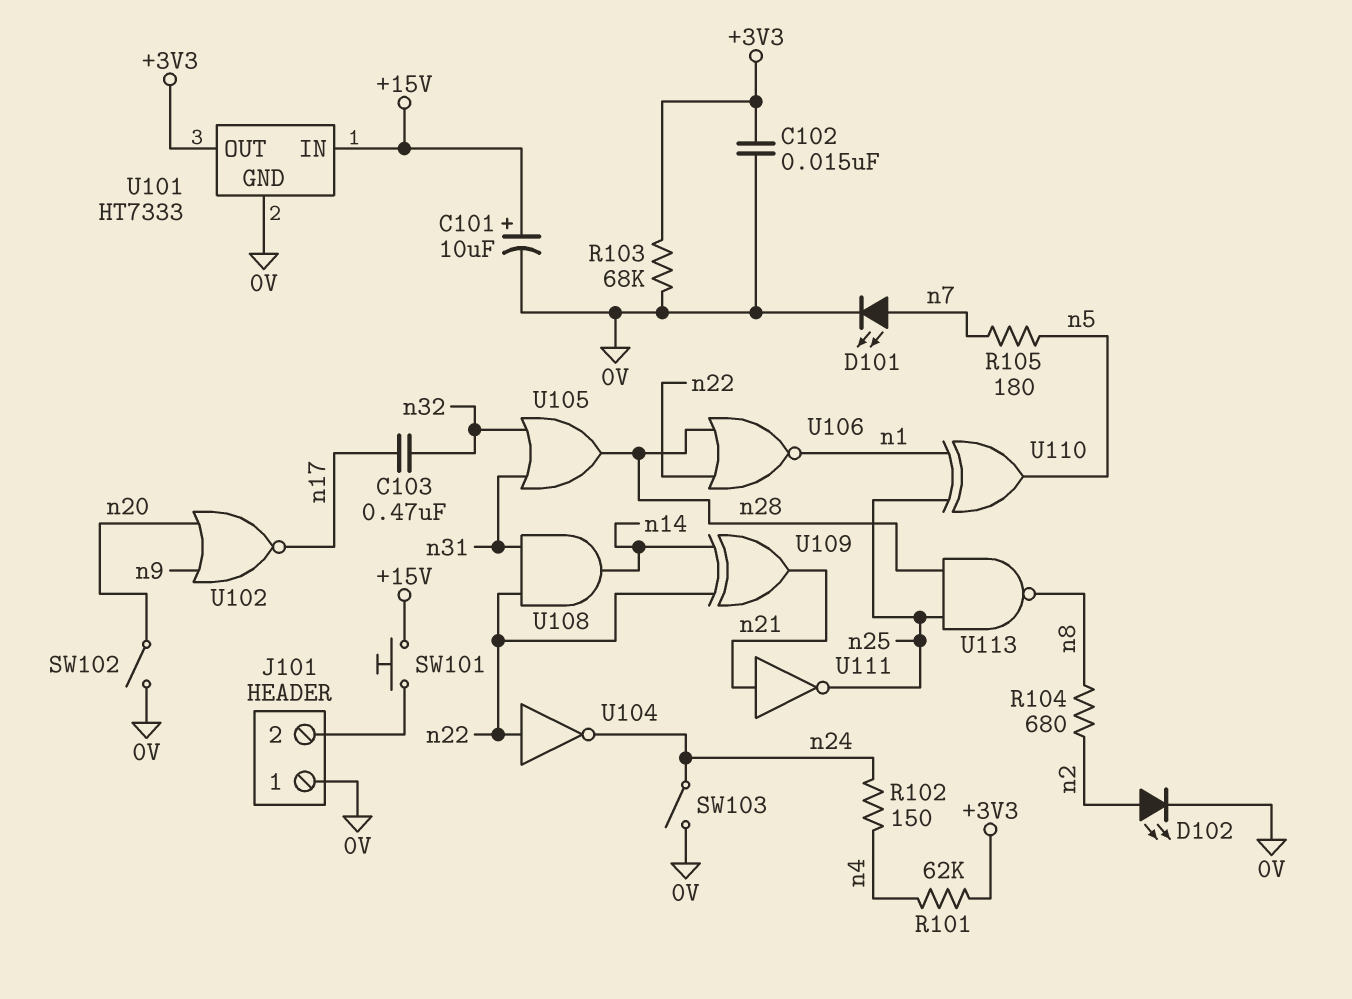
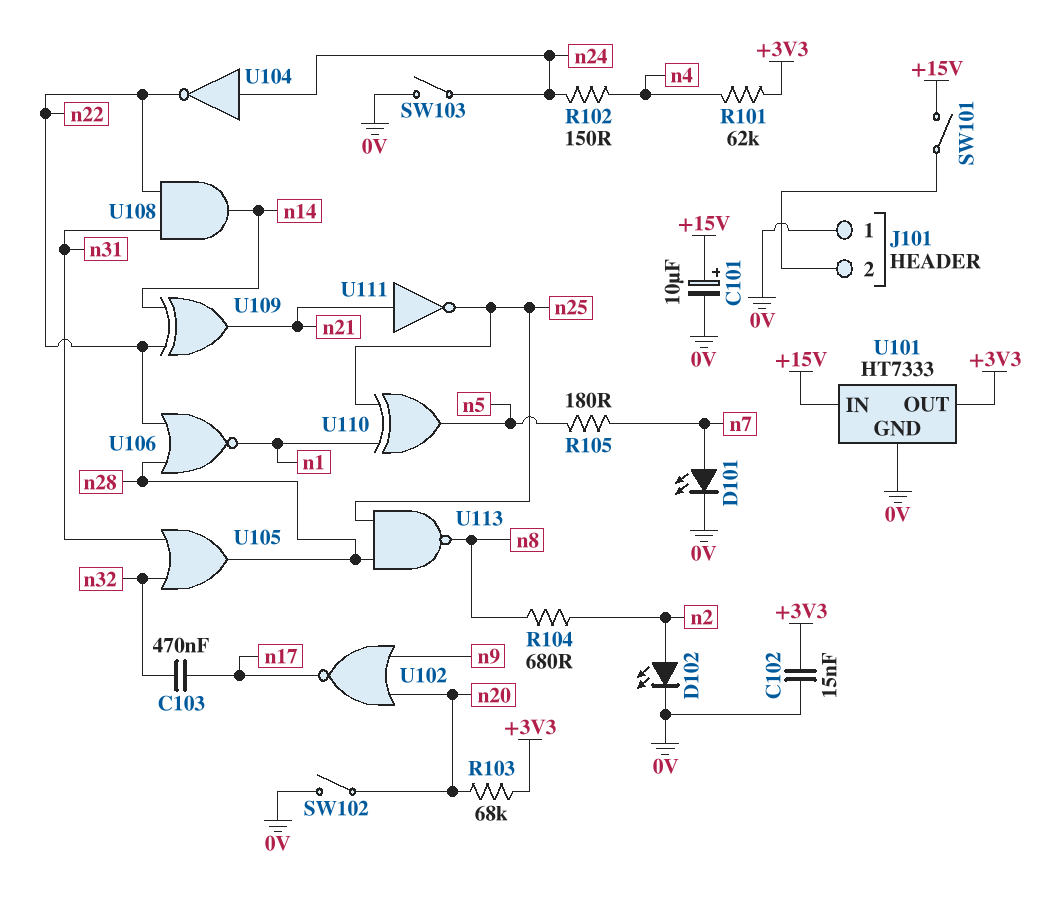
R103: 68k (+3V3, 0V) -> 68k (+3V3, n20)
SW101: button (+15V, J101/2) -> switch (+15V, J101/2)
U104: NOT (in n22, out n24) -> NOT (in n24, out n22)

